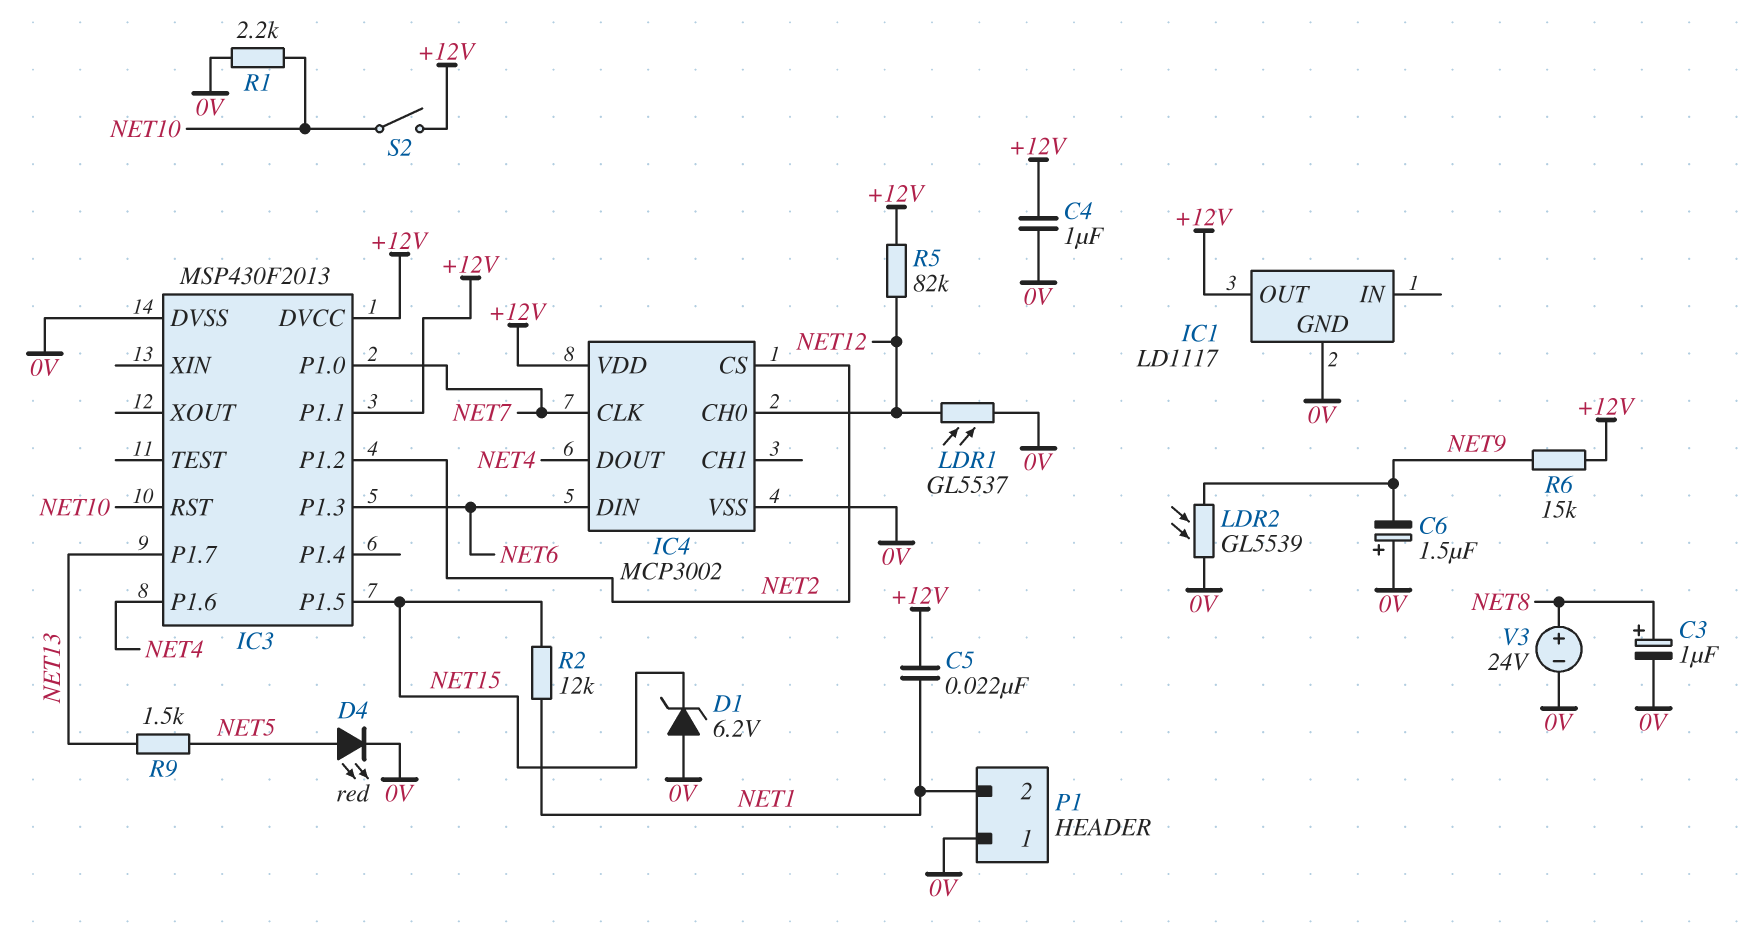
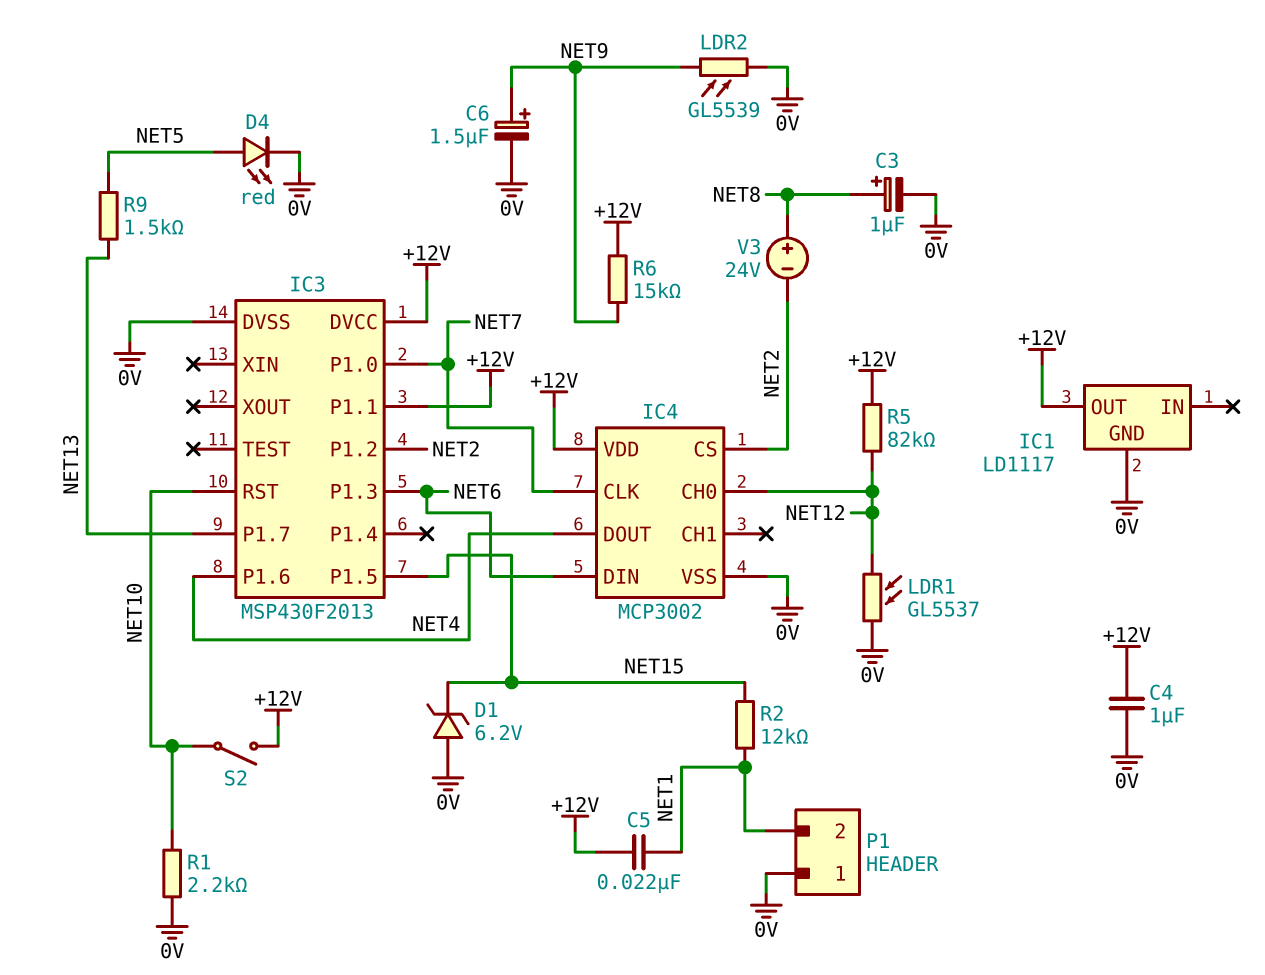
C6: 1.5uF (plus 0V, minus NET9) -> 1.5uF (plus NET9, minus 0V)
V3: 24V (plus NET8, minus 0V) -> 24V (plus NET8, minus NET2)

